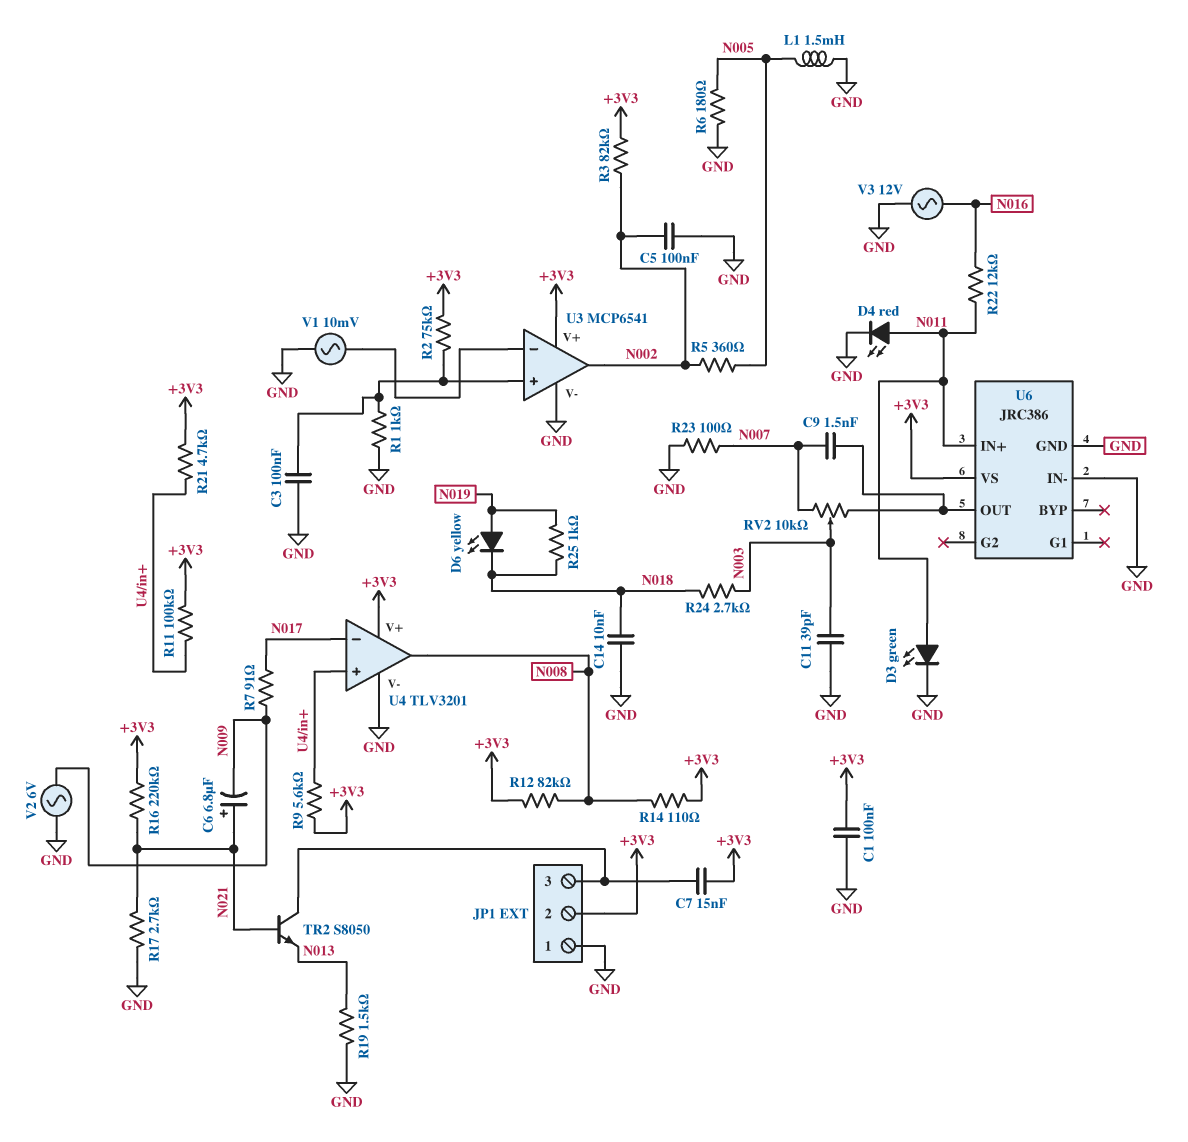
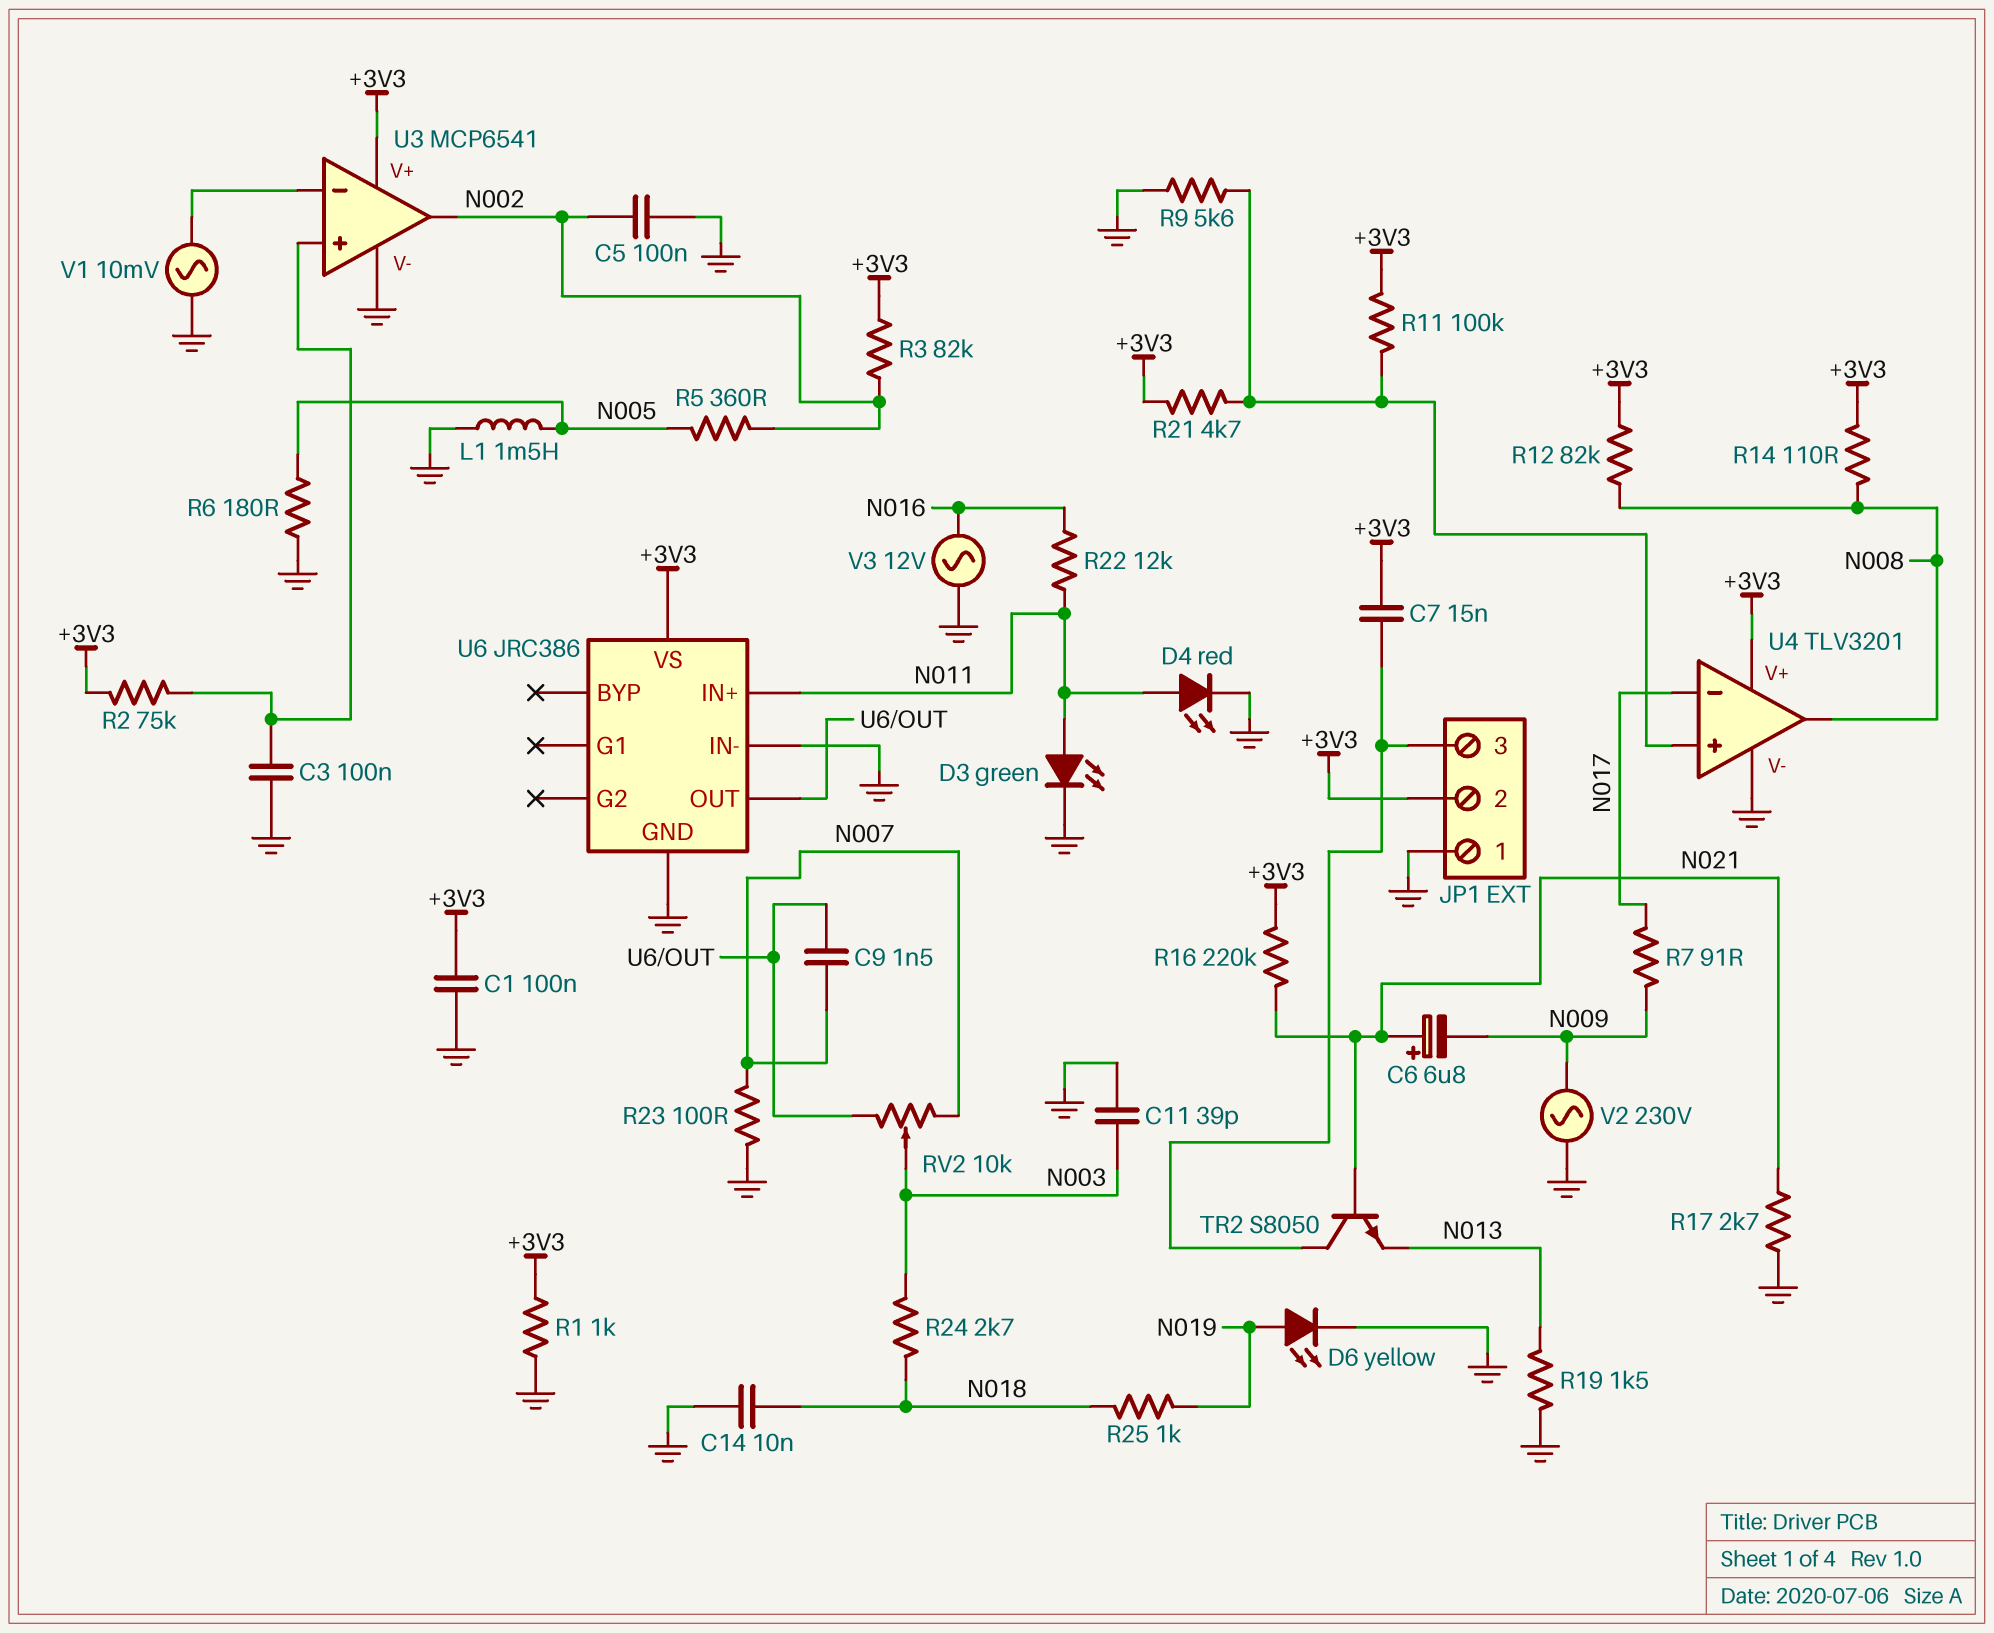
D6: LED yellow (A N019, K N018) -> LED yellow (A N019, K GND)
R1: 1k (GND, U3/in+) -> 1k (+3V3, GND)
R9: 5.6k (+3V3, U4/in+) -> 5.6k (GND, U4/in+)
V2: AC 6V (GND, N009) -> AC 230V (GND, N009)

